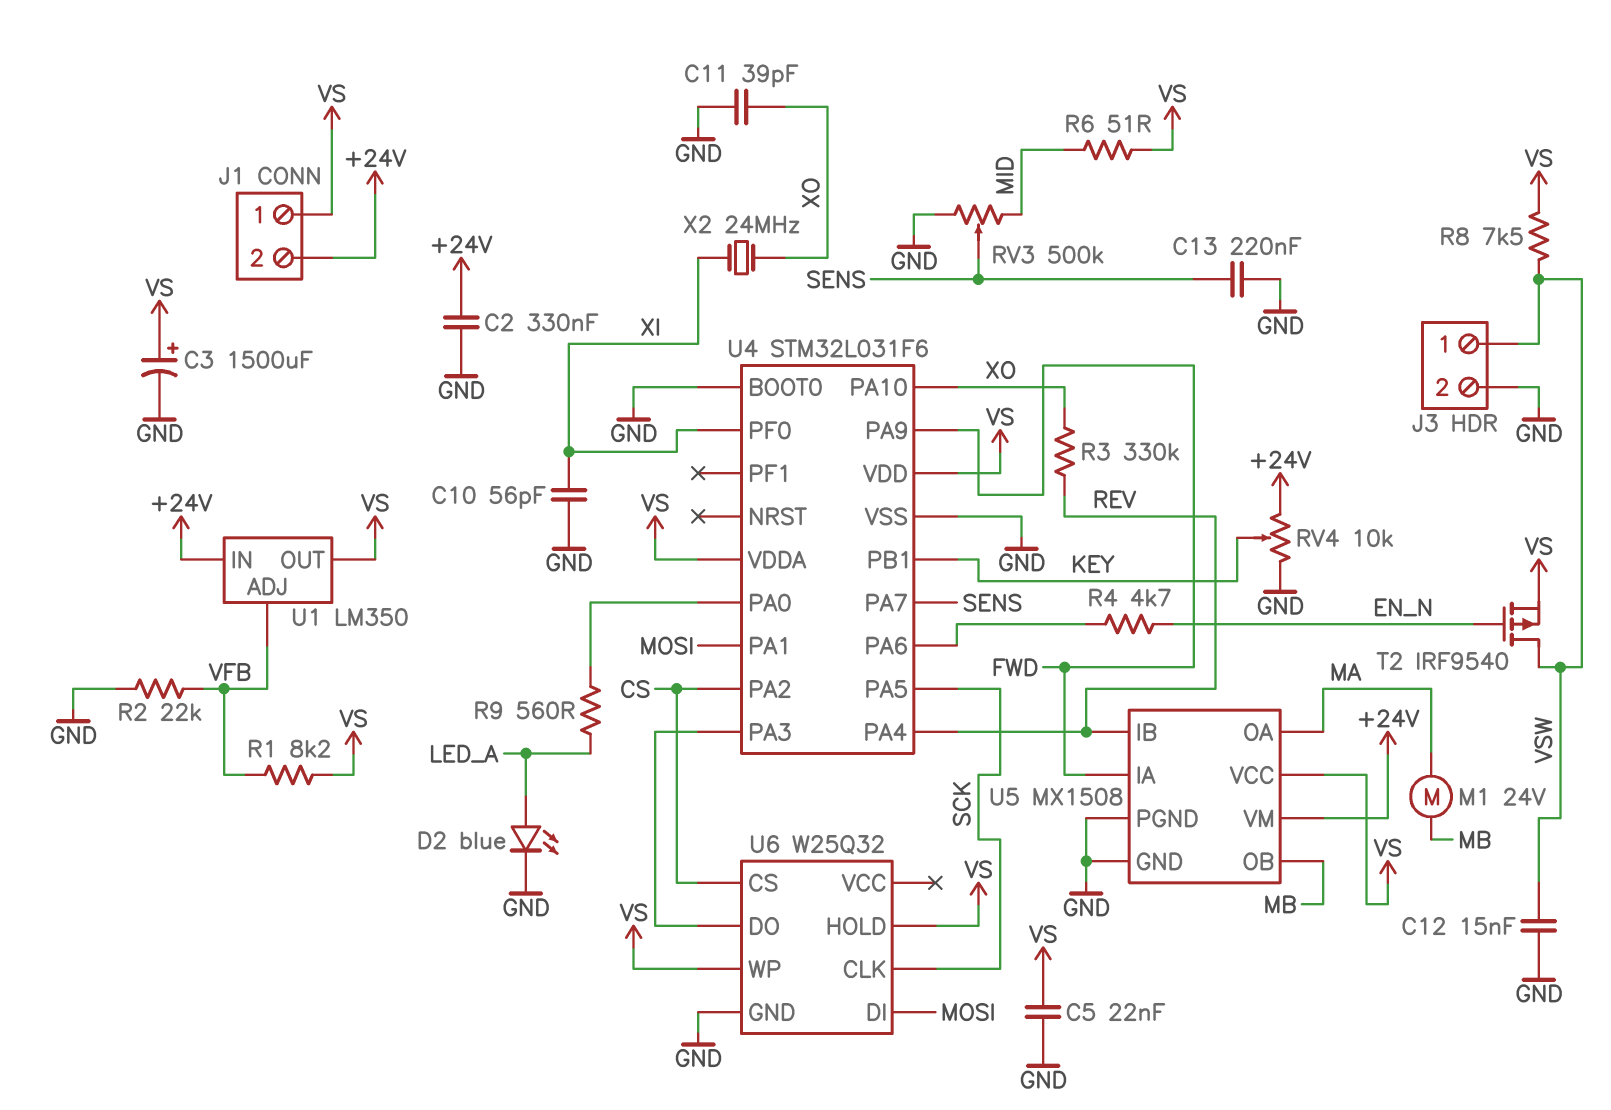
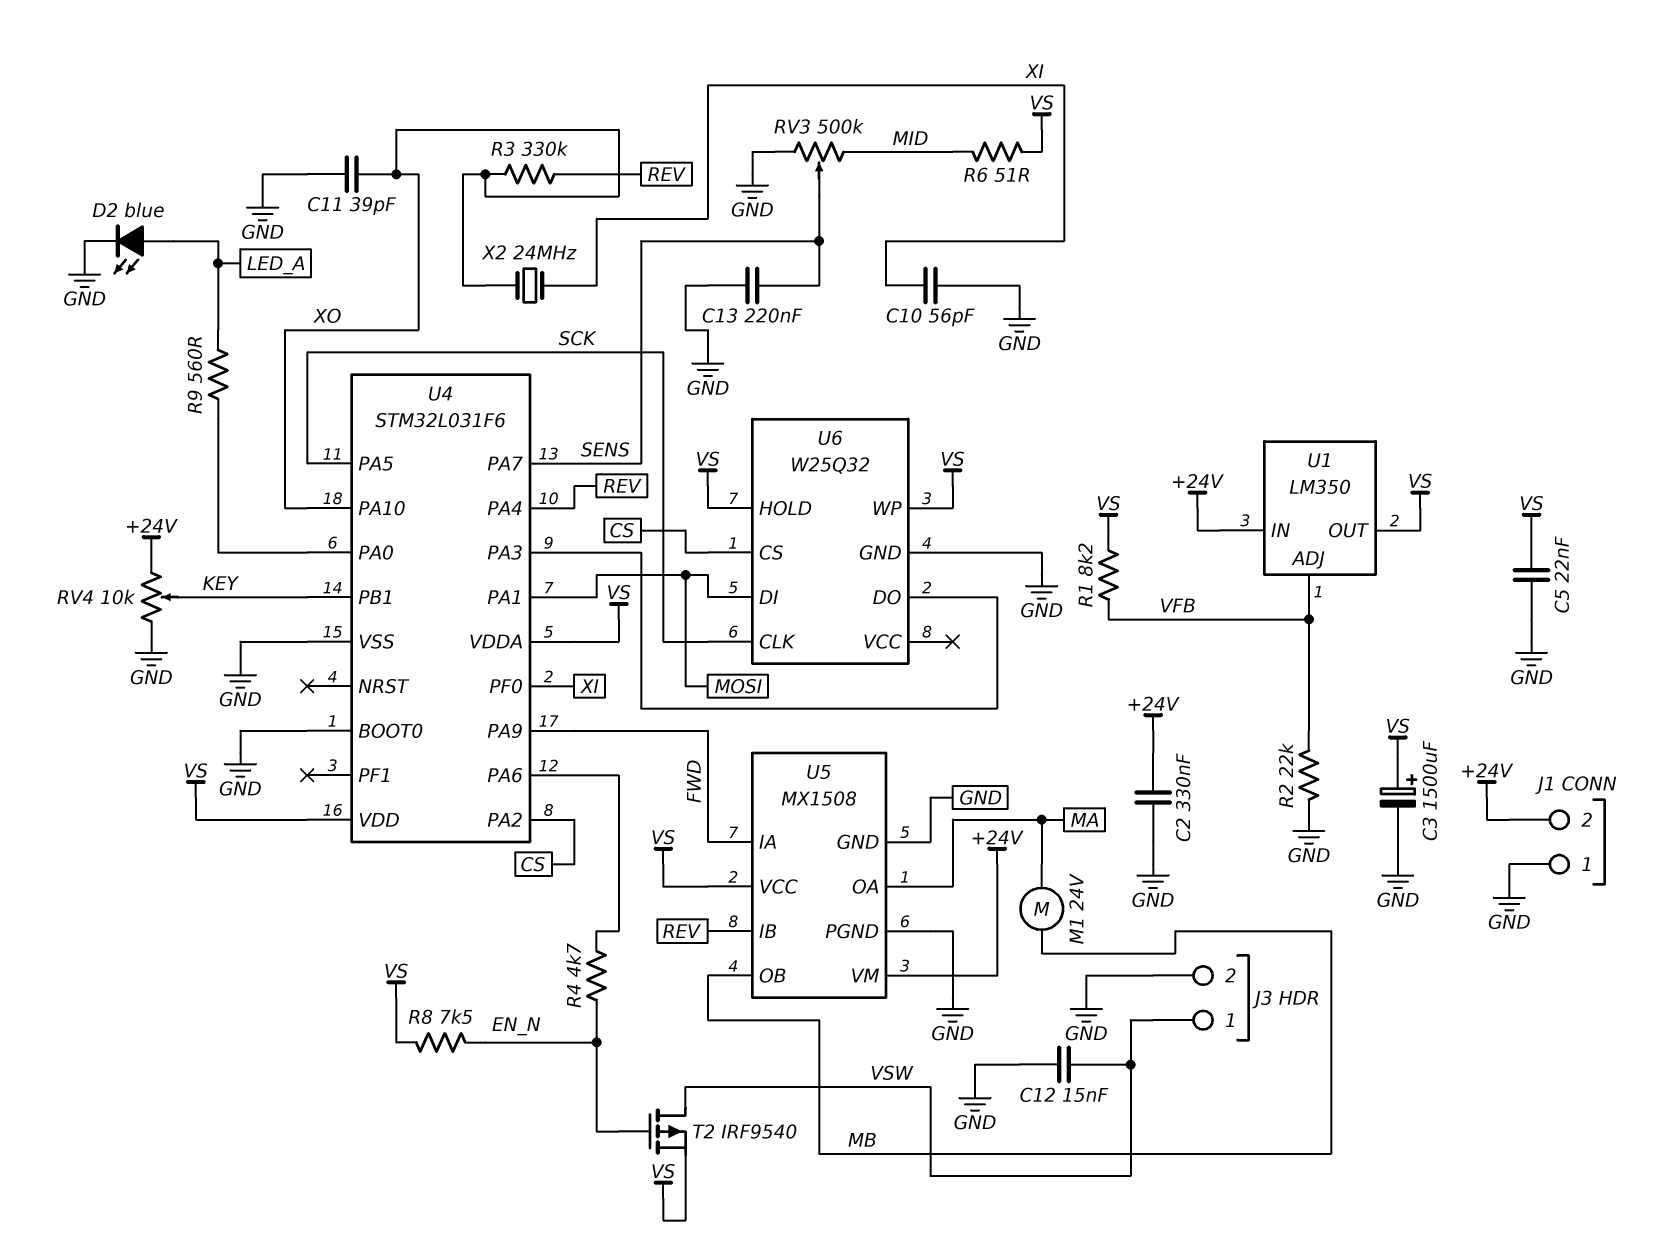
J1 pin 1: VS -> GND
R8: 7.5k (VS, VSW) -> 7.5k (EN_N, VS)

